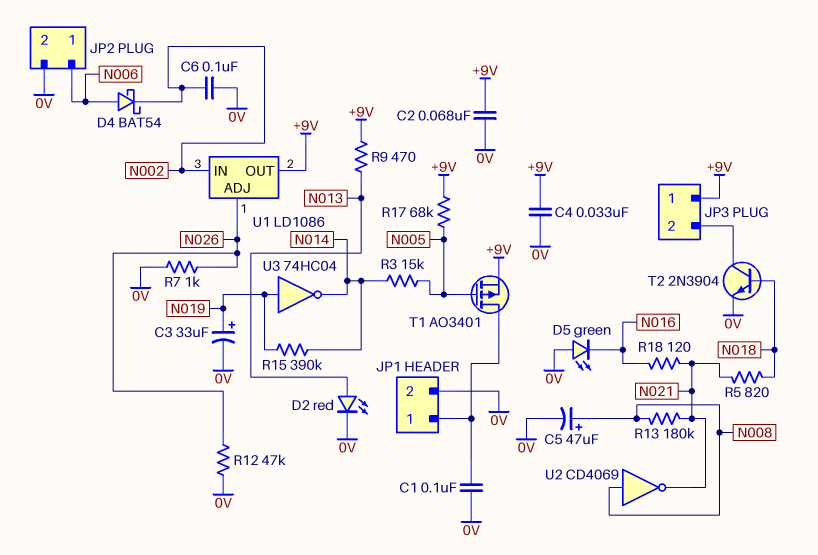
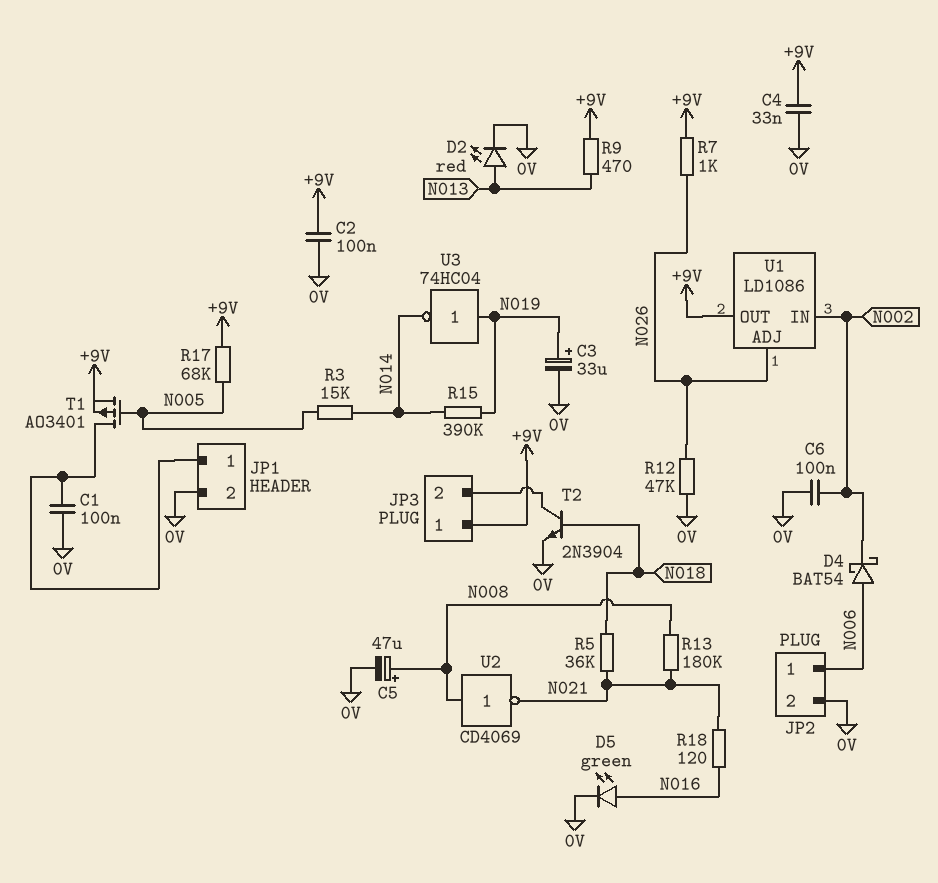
C2: 68nF (+9V, 0V) -> 100nF (+9V, 0V)
D5: LED green (A 0V, K N016) -> LED green (A N016, K 0V)
R5: 820 (N018, N021) -> 36k (N018, N021)
R7: 1k (0V, N026) -> 1k (+9V, N026)

